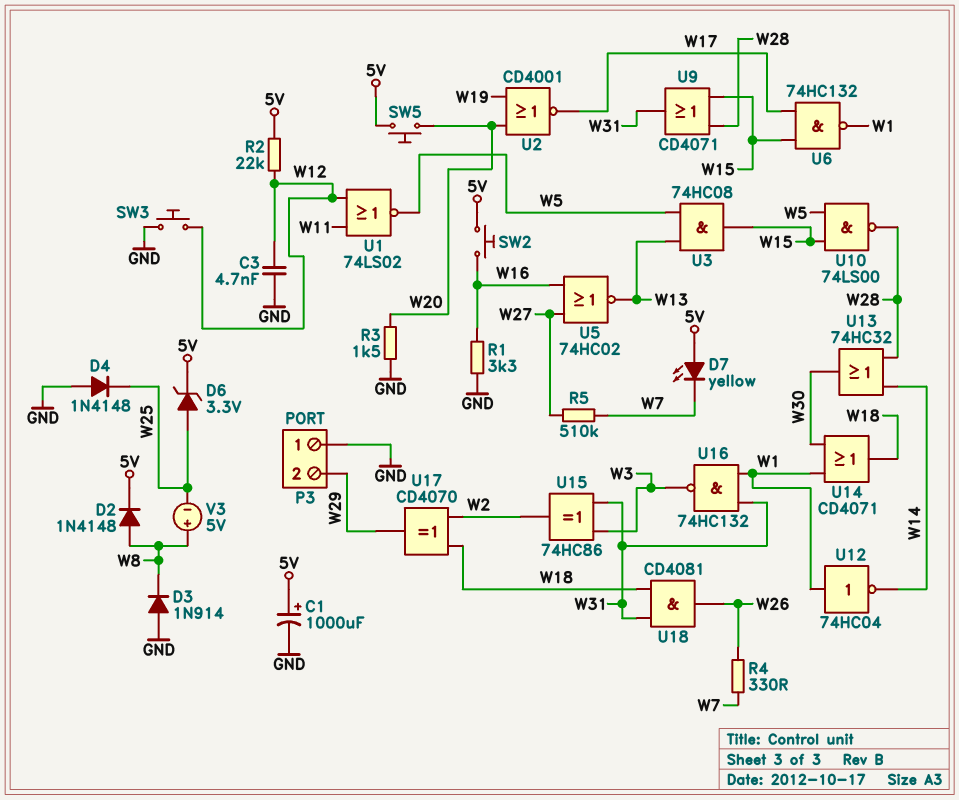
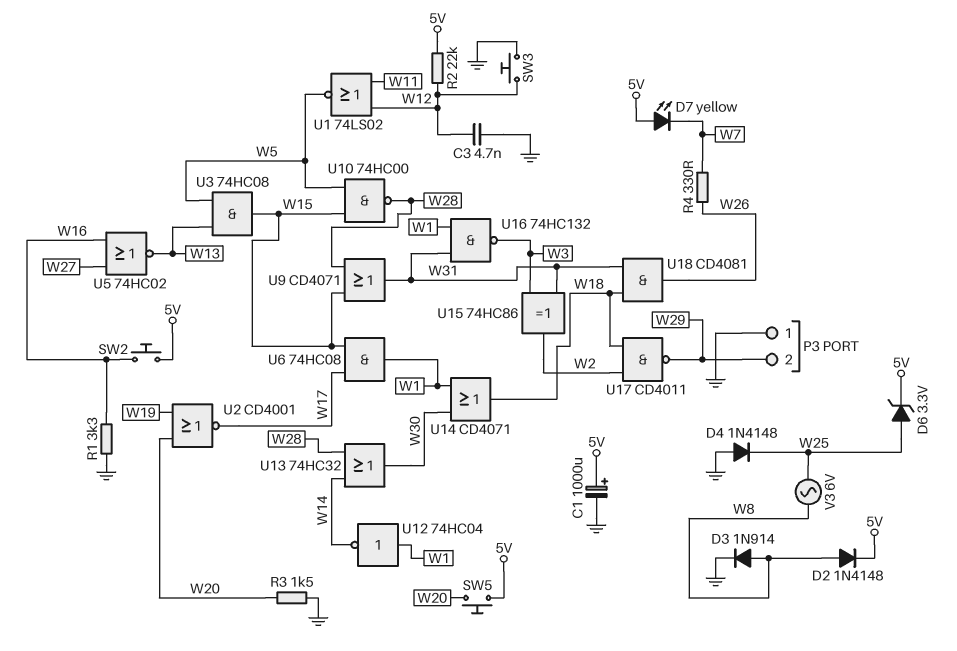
D3: diode 1N914 (A GND, K W8) -> diode 1N914 (A W8, K GND)
R5: 510k (W7, W27) -> none
U6: NAND 74HC132 (in W15, in W17, out W1) -> AND 74HC08 (in W15, in W17, out W1)
U10: NAND 74LS00 (in W5, in W15, out W28) -> NAND 74HC00 (in W5, in W15, out W28)
U17: XOR CD4070 (in W2, in W18, out W29) -> NAND CD4011 (in W2, in W18, out W29)
V3: 5V (plus W8, minus W25) -> AC 6V (W8, W25)

